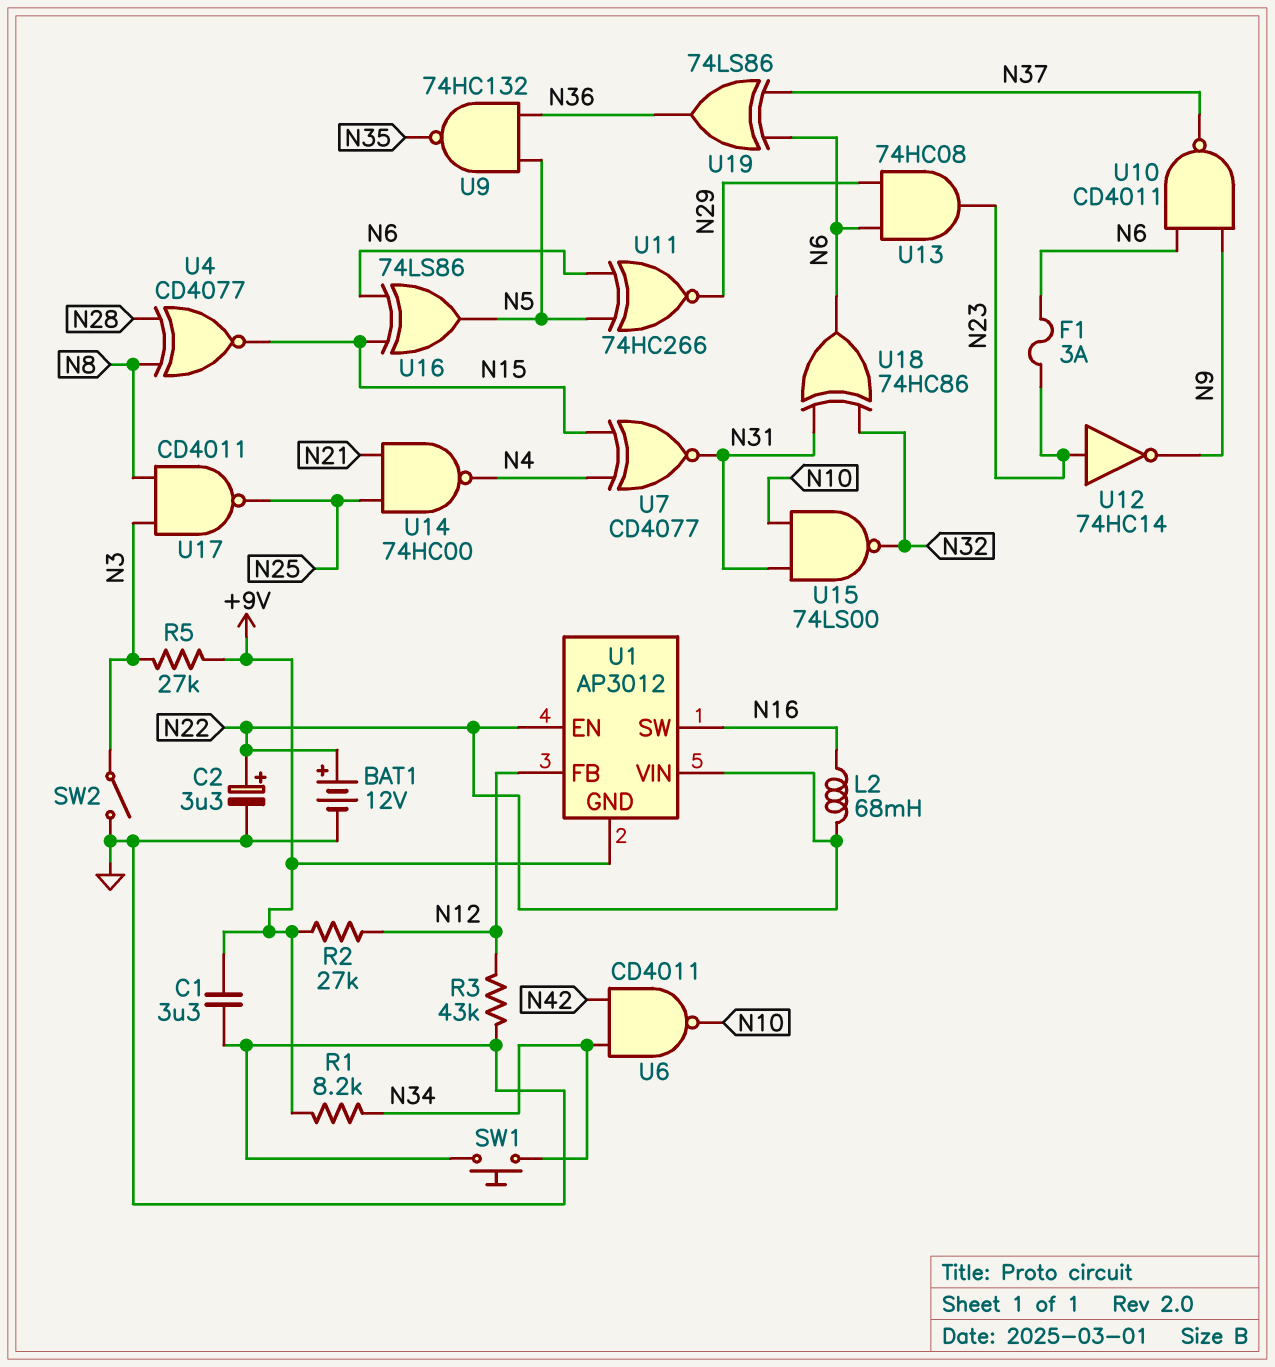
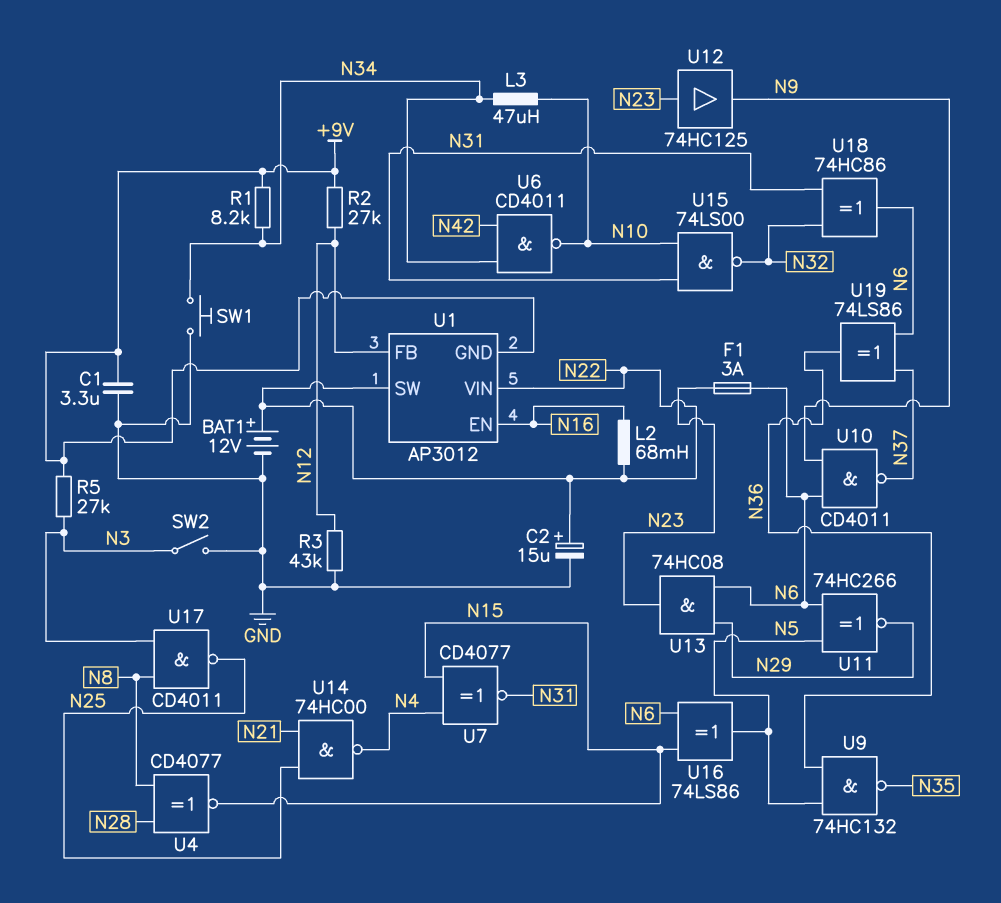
C2: 3.3uF (plus N22, minus GND) -> 15uF (plus N22, minus GND)
L3: none -> 47uH (N10, N34)
U1 pin EN: N22 -> N16
U1 pin SW: N16 -> N22
U12: NOT 74HC14 (in N23, out N9) -> buffer 74HC125 (in N23, out N9)

